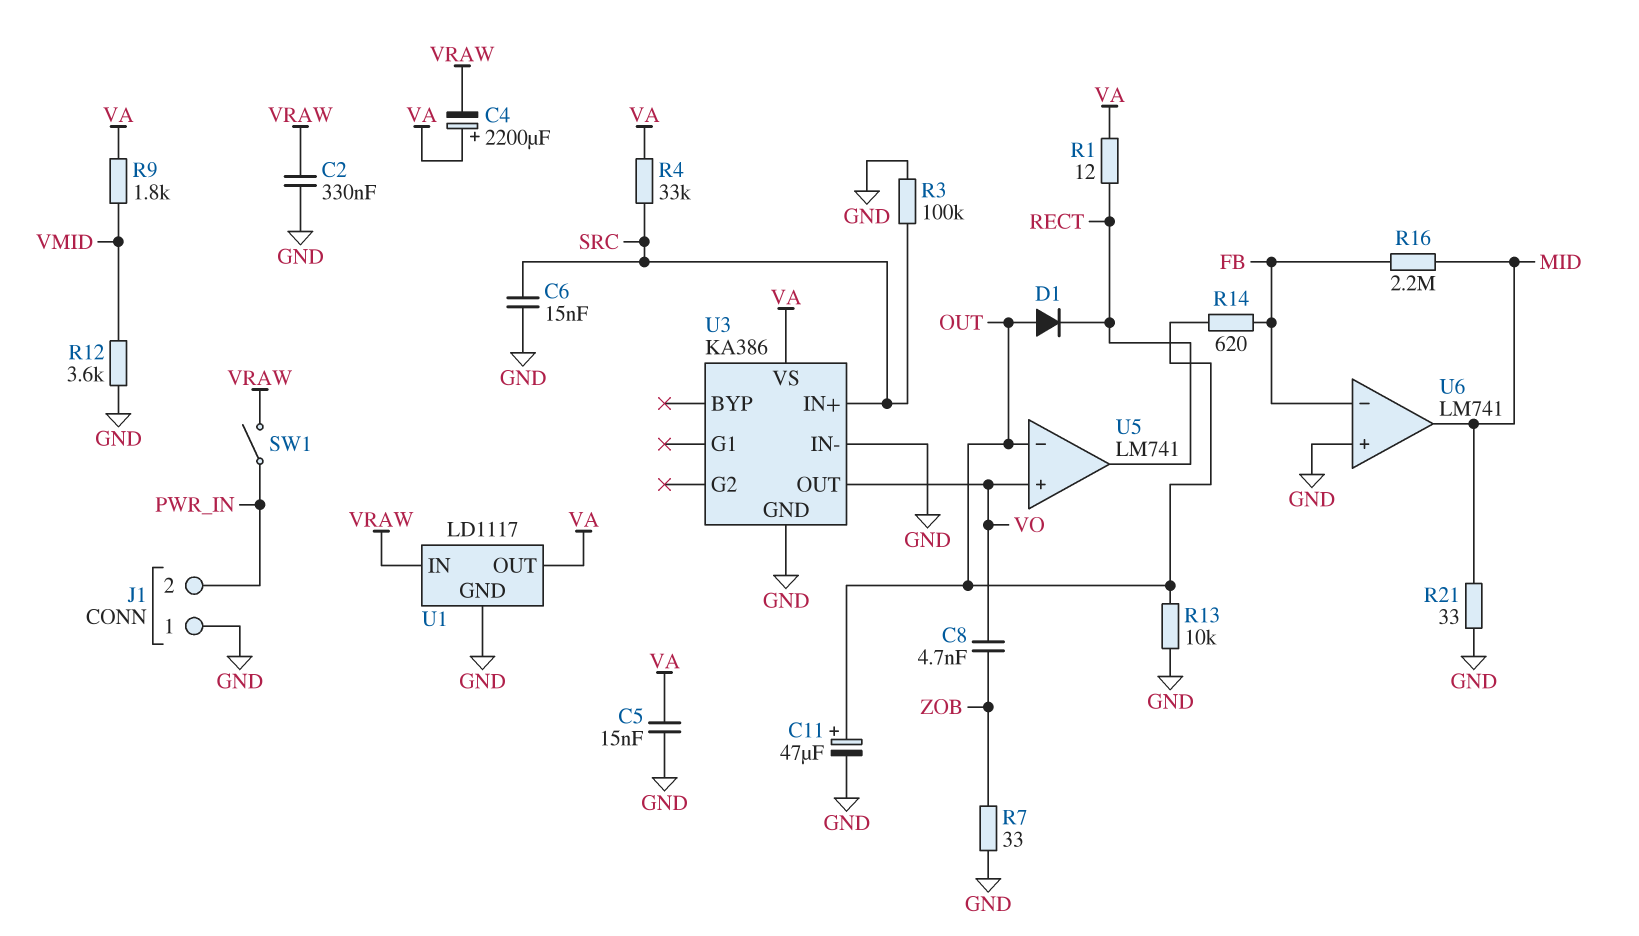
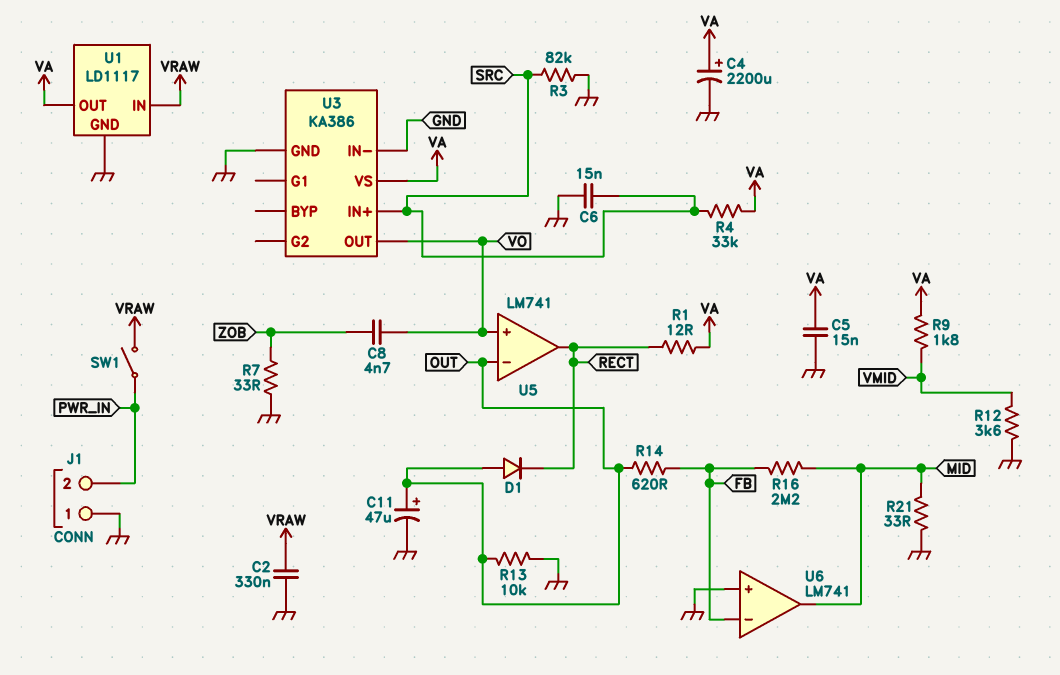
C4: 2200uF (plus VA, minus VRAW) -> 2200uF (plus VA, minus GND)
R3: 100k (GND, SRC) -> 82k (GND, SRC)

